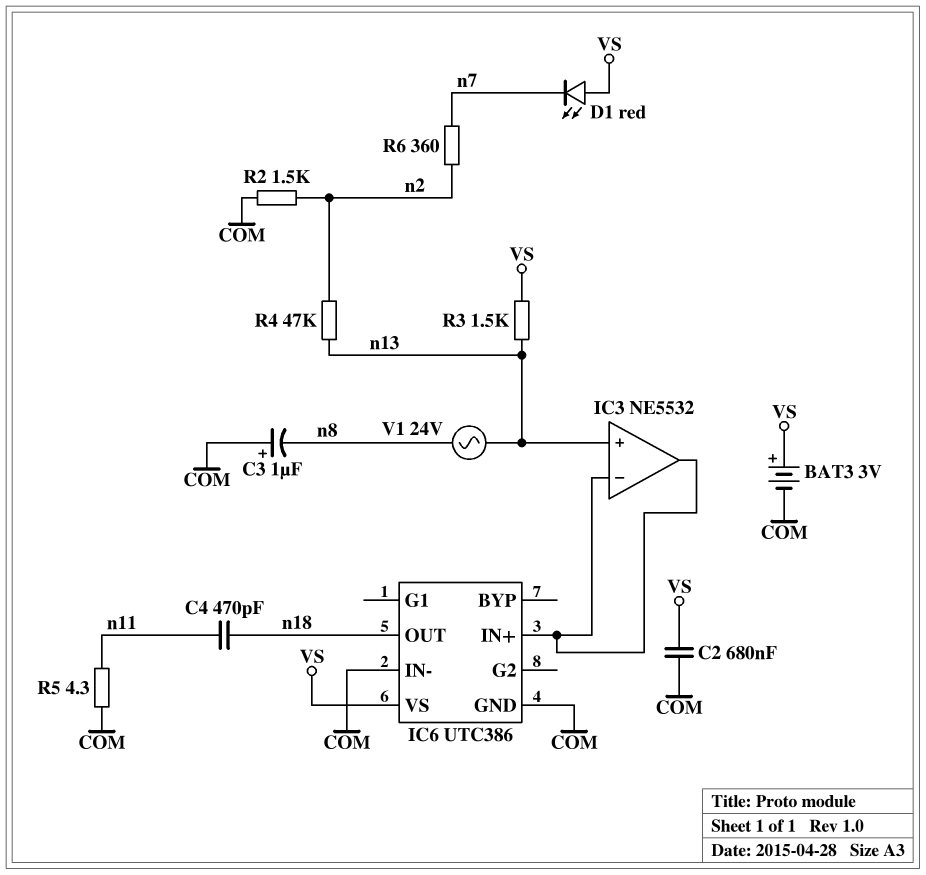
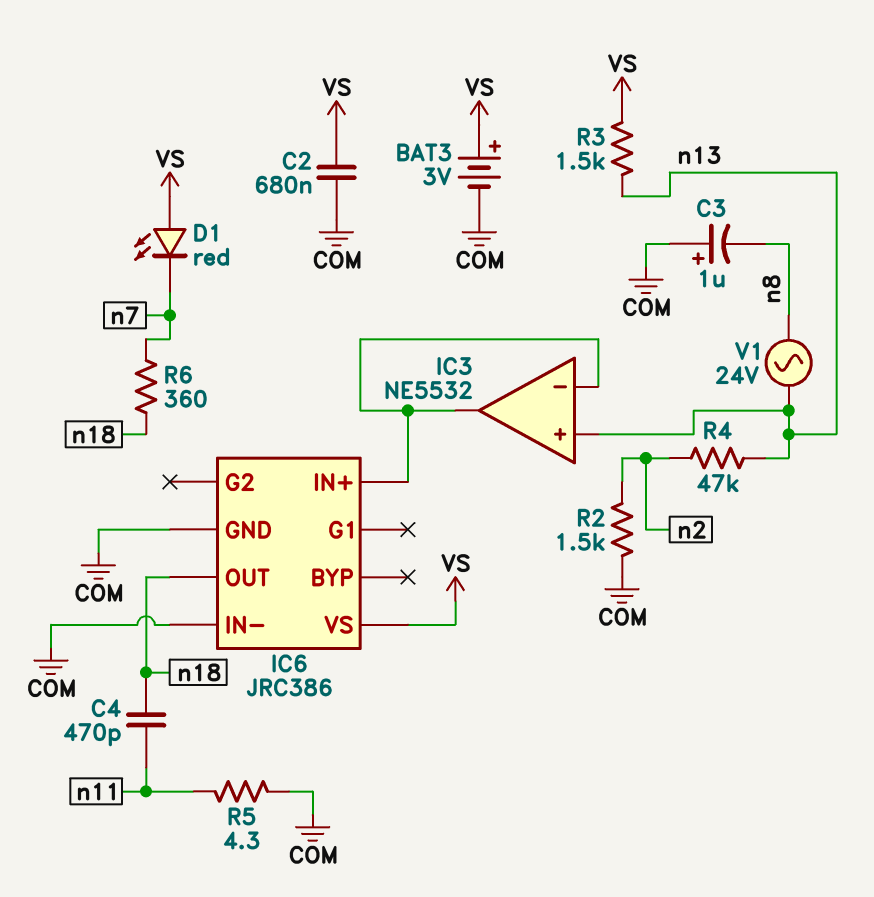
IC6: UTC386 -> JRC386
R6: 360 (n2, n7) -> 360 (n7, n18)

